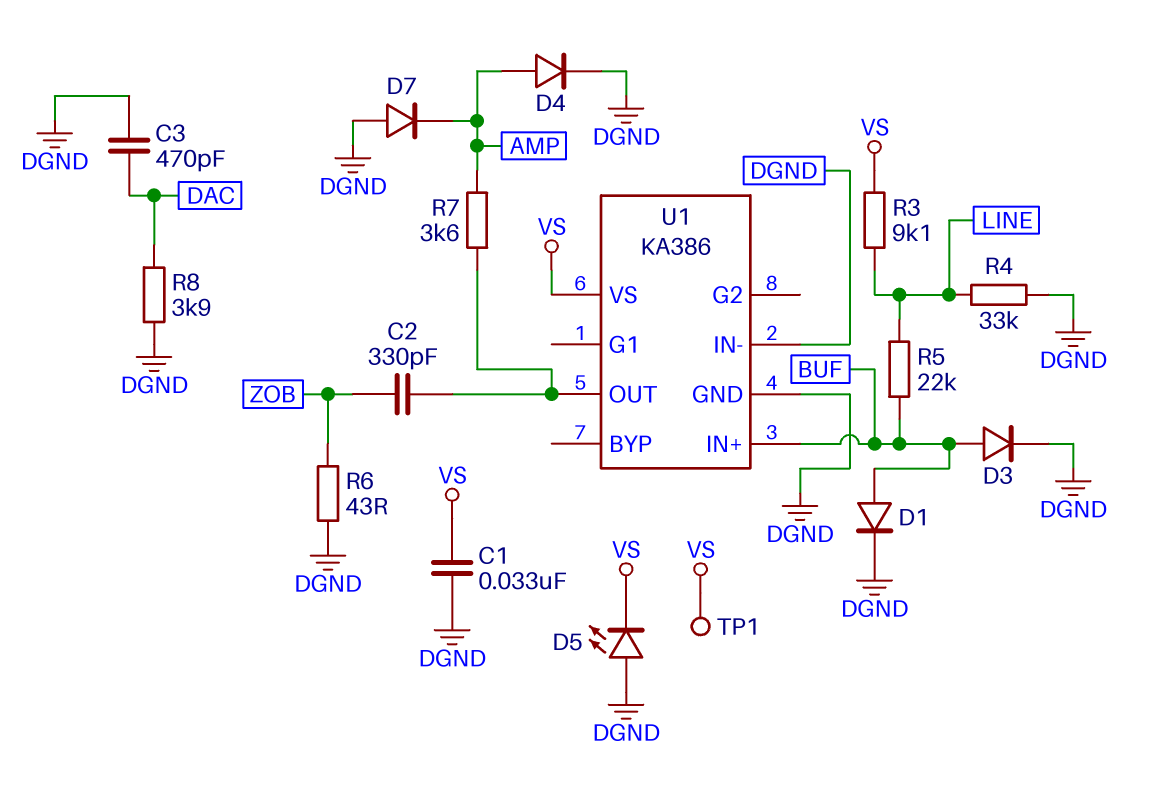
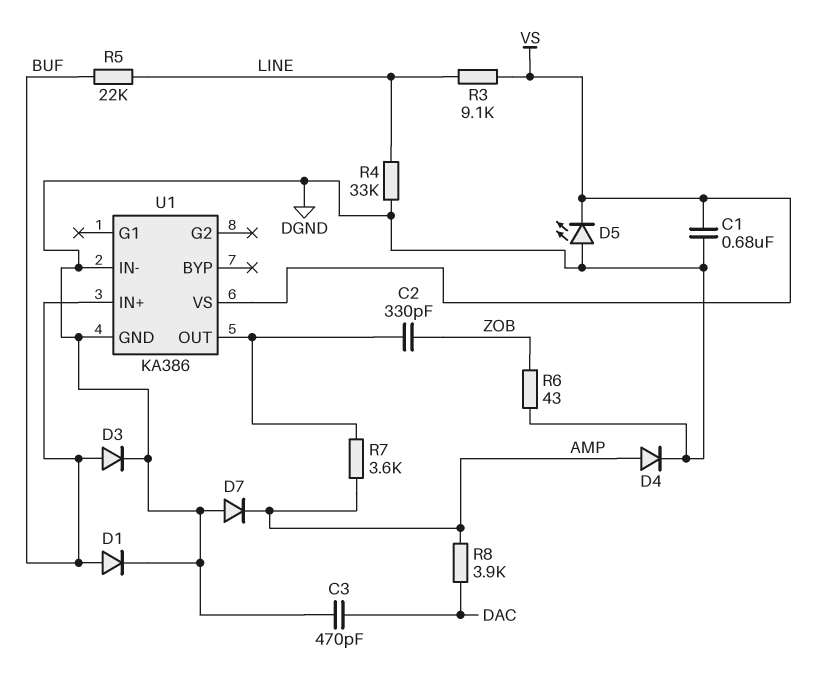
C1: 33nF (DGND, VS) -> 680nF (DGND, VS)
R8: 3.9k (DAC, DGND) -> 3.9k (AMP, DAC)
TP1: test point (VS) -> none

